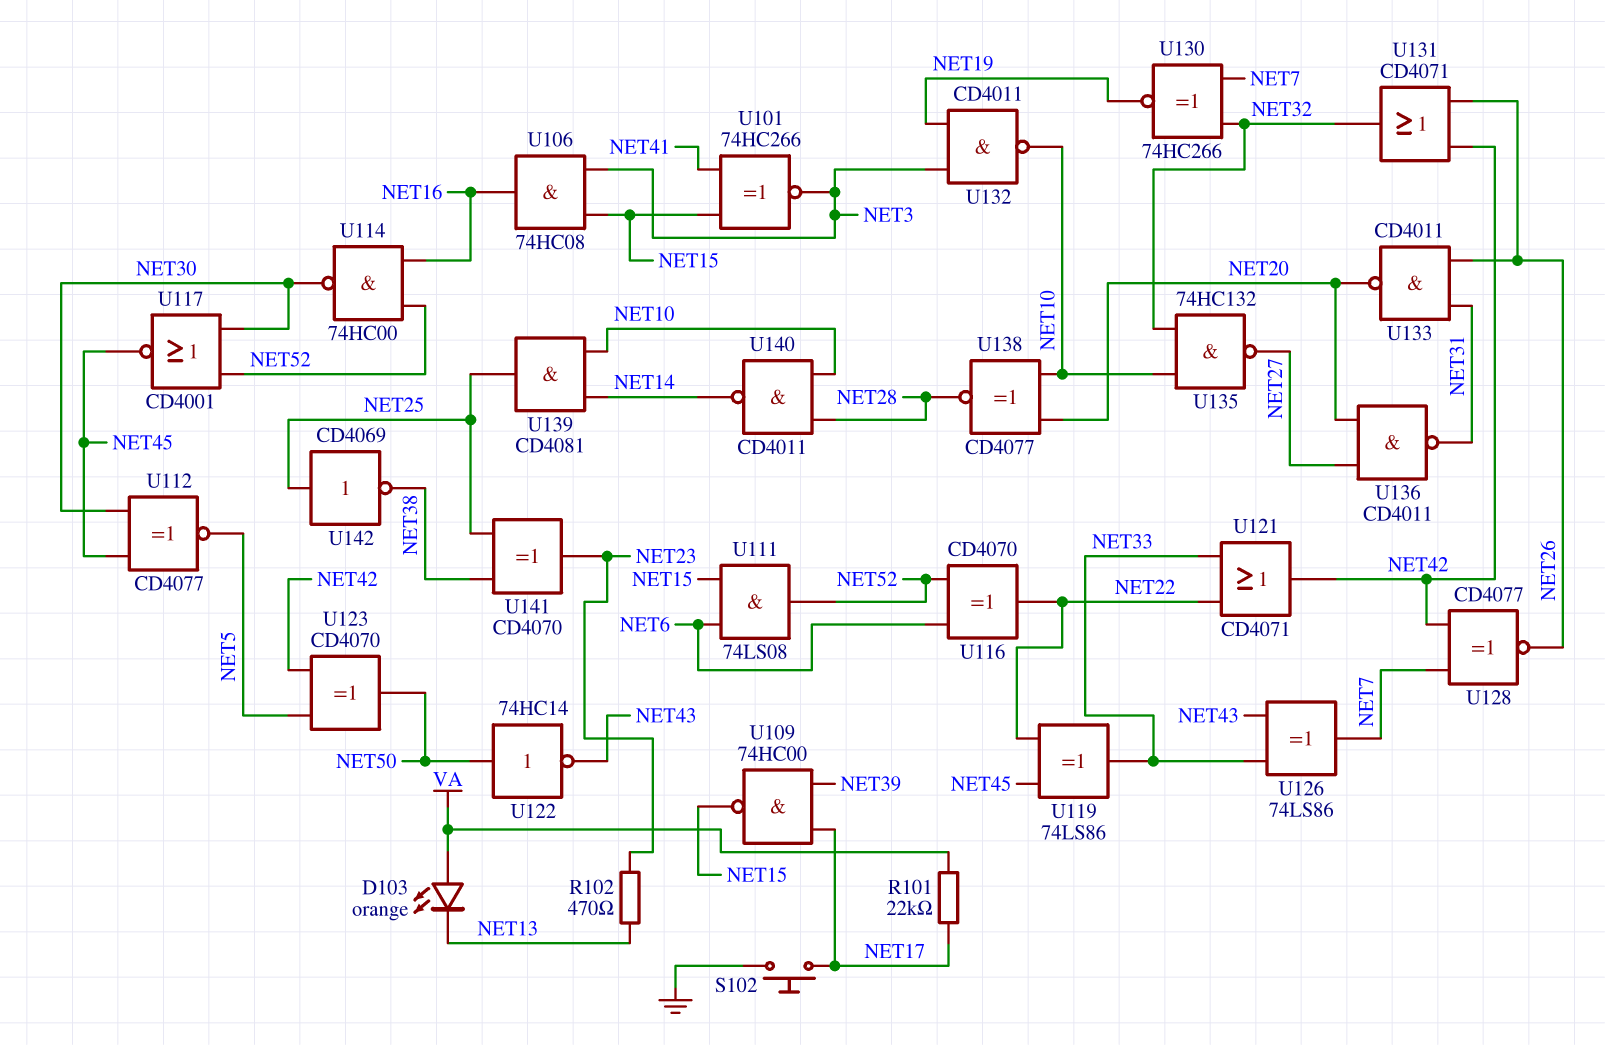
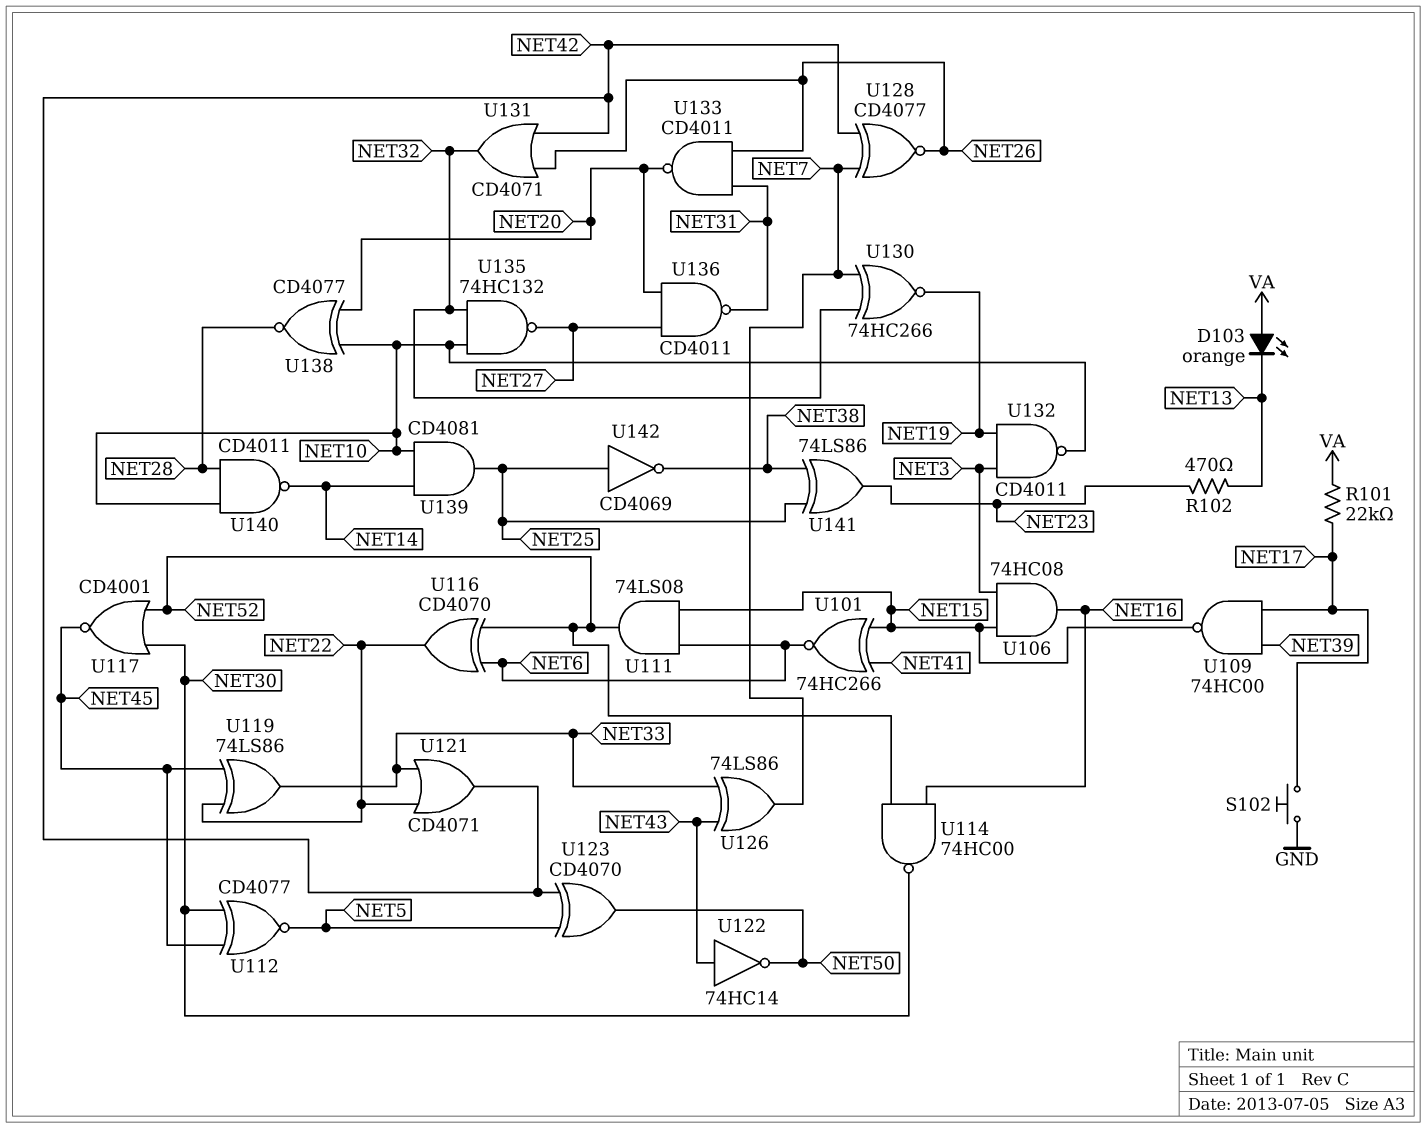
U101: XNOR 74HC266 (in NET15, in NET41, out NET3) -> XNOR 74HC266 (in NET15, in NET41, out NET6)
U122: NOT 74HC14 (in NET50, out NET43) -> NOT 74HC14 (in NET43, out NET50)
U141: XOR CD4070 (in NET25, in NET38, out NET23) -> XOR 74LS86 (in NET25, in NET38, out NET23)

